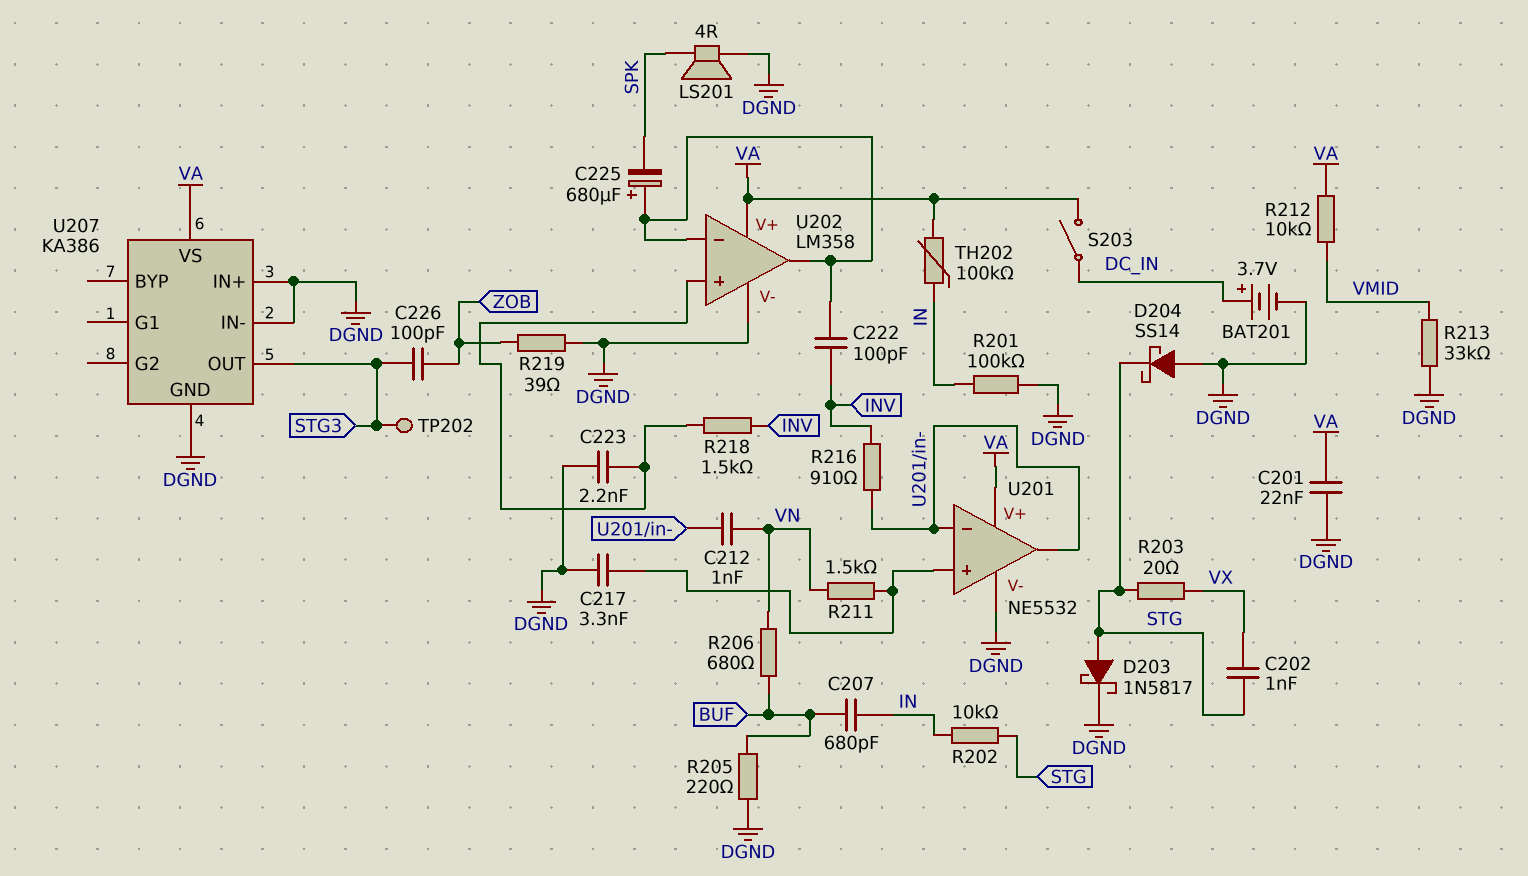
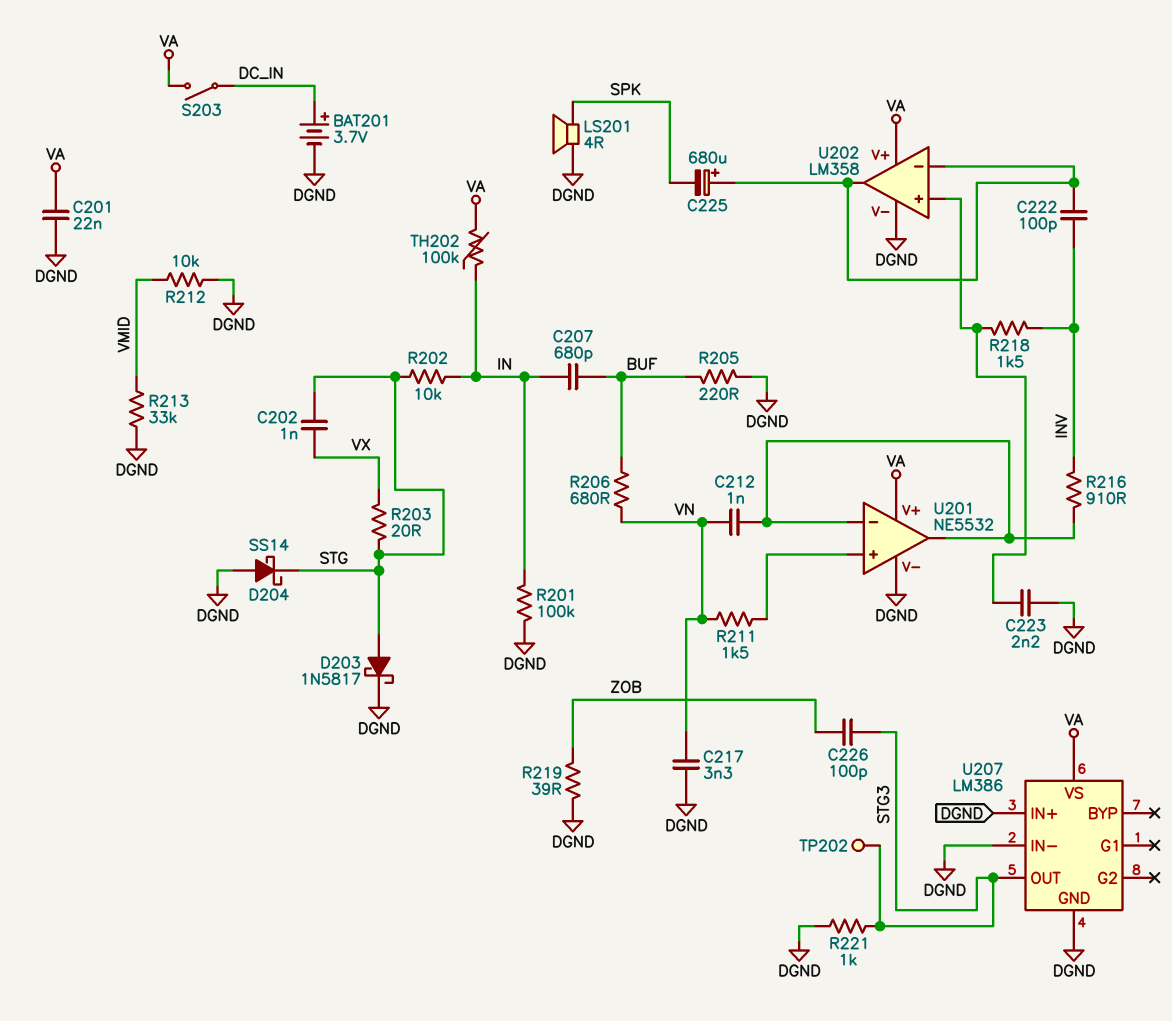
C217: 3.3nF (DGND, U201/in+) -> 3.3nF (DGND, VN)
R212: 10k (VA, VMID) -> 10k (DGND, VMID)
R221: none -> 1k (DGND, STG3)
U207: KA386 -> LM386

